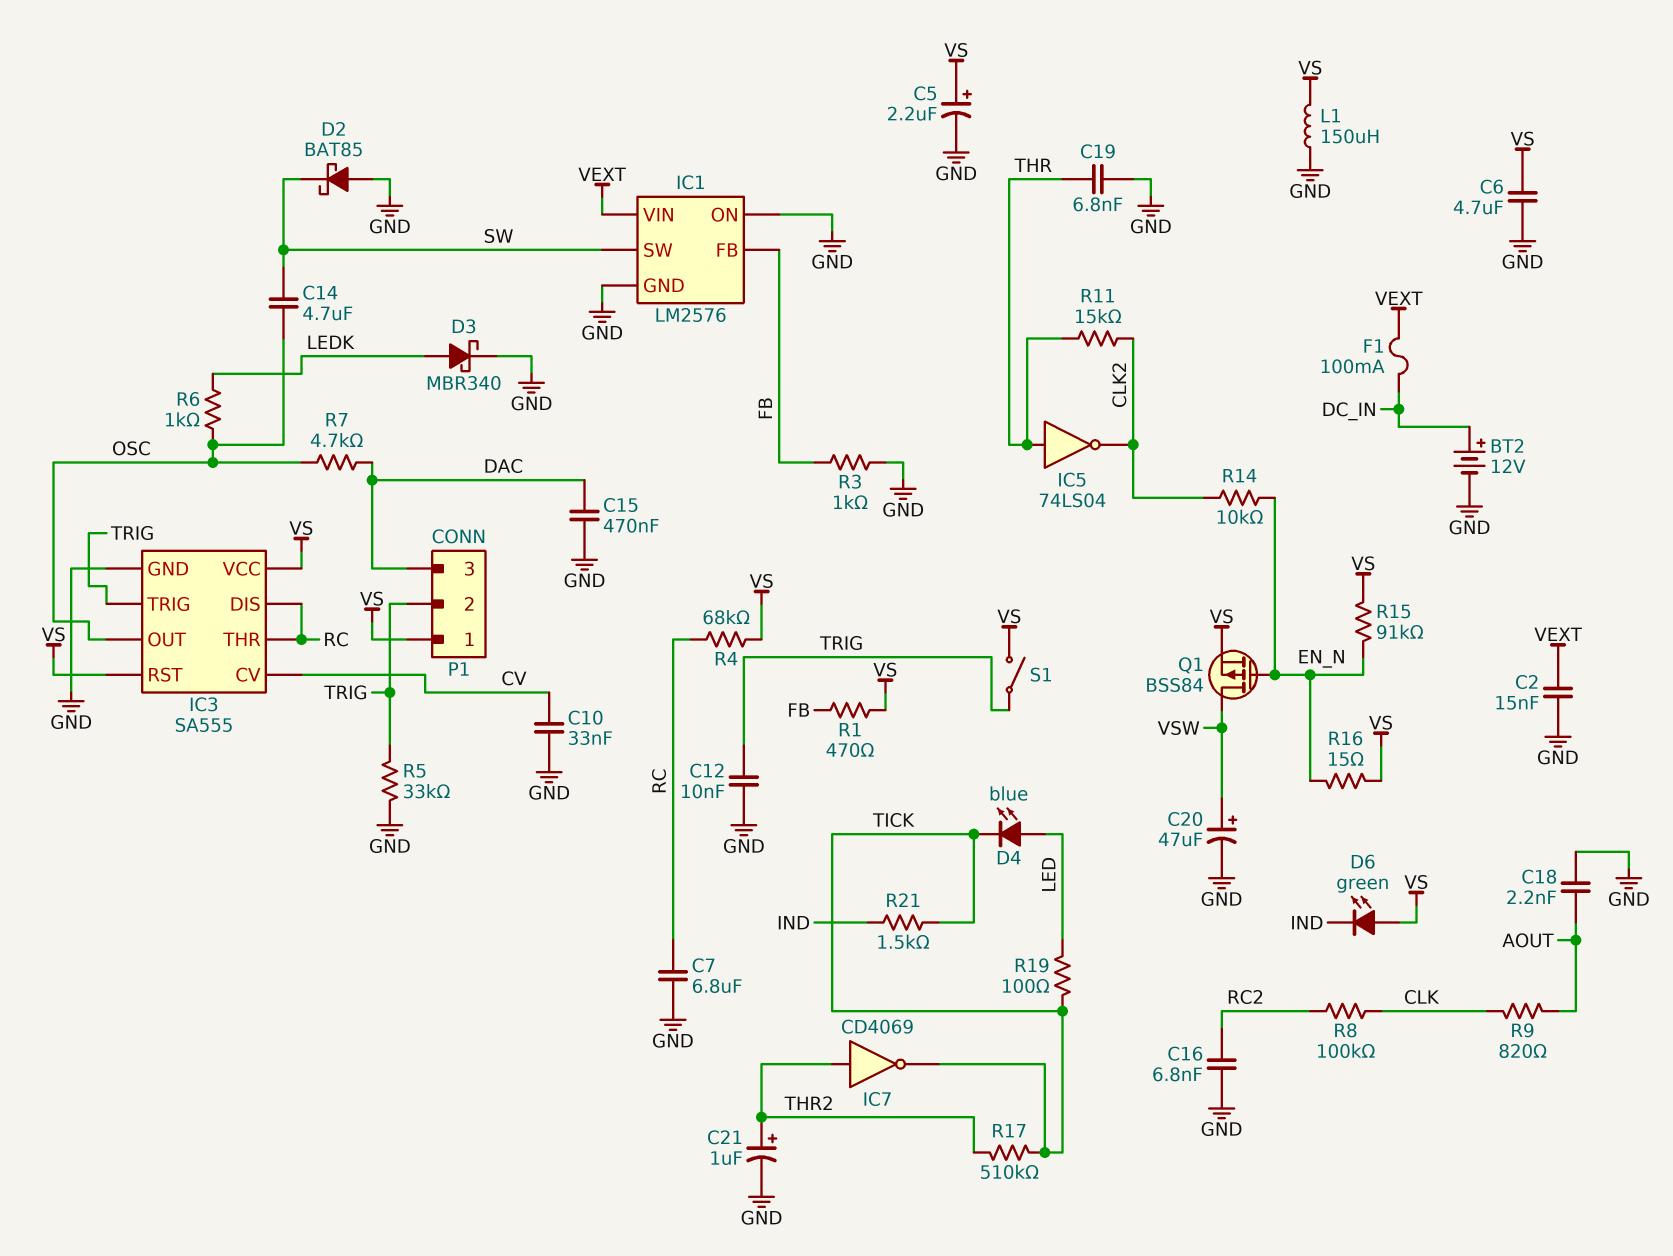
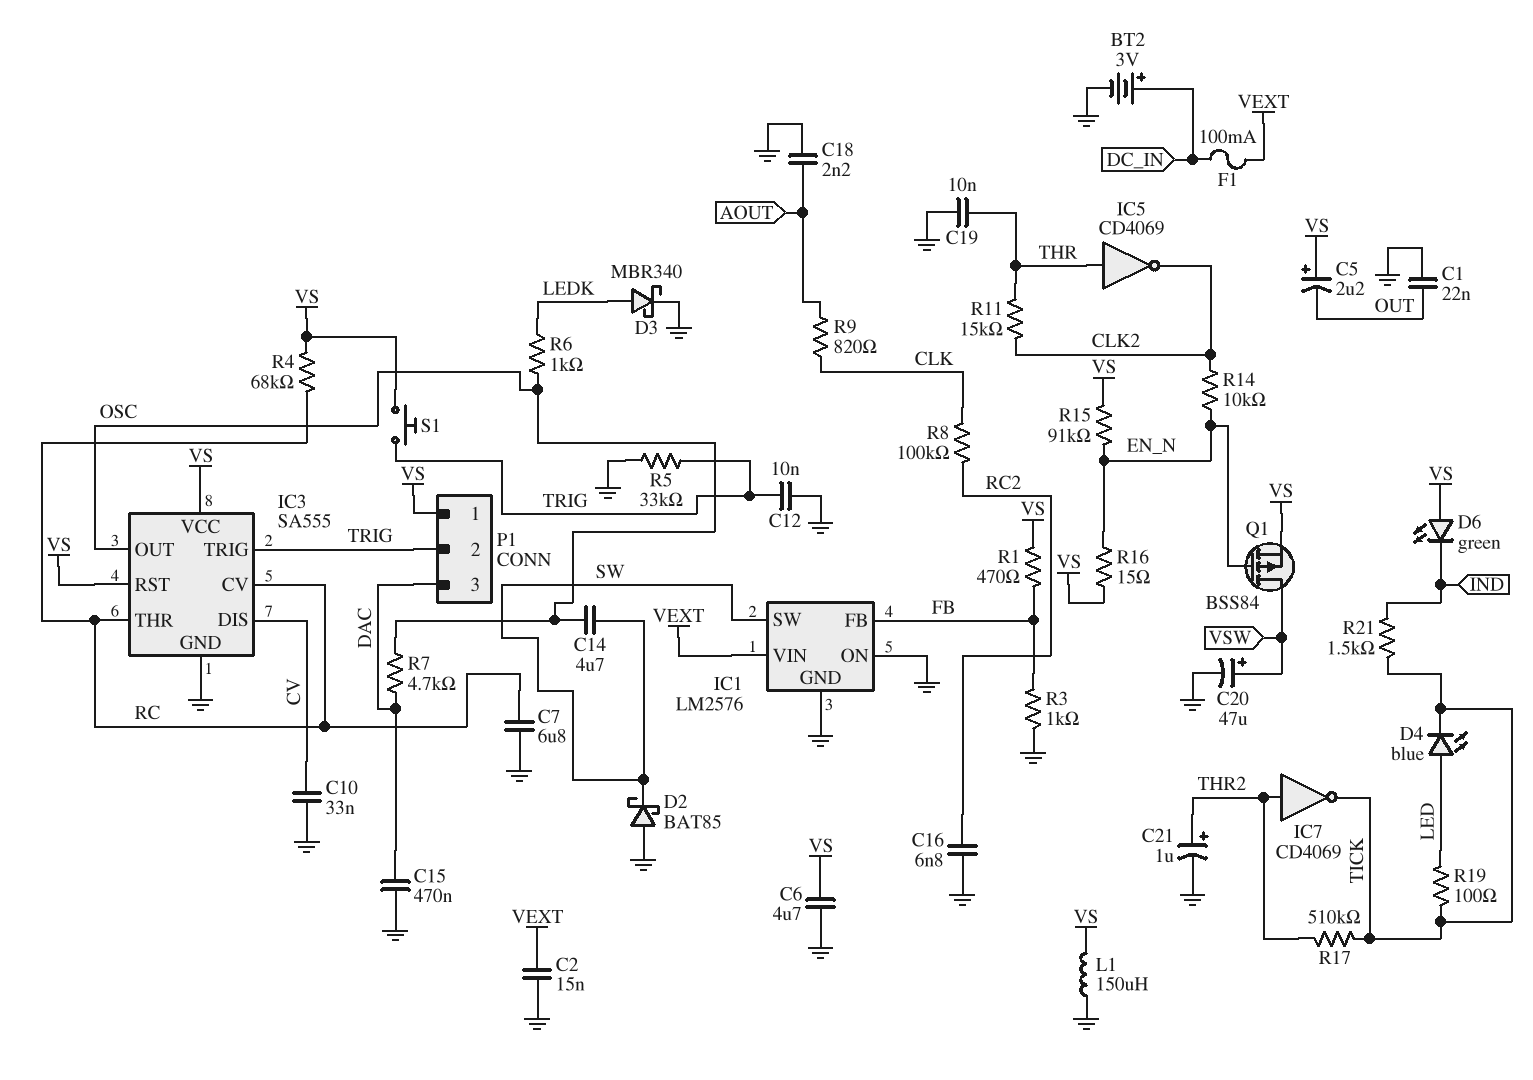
BT2: 12V (plus DC_IN, minus GND) -> 3V (plus DC_IN, minus GND)
C1: none -> 22nF (GND, OUT)
C5: 2.2uF (plus VS, minus GND) -> 2.2uF (plus VS, minus OUT)
C19: 6.8nF (GND, THR) -> 10nF (GND, THR)
IC3 pin CV: CV -> RC
IC3 pin DIS: RC -> CV
IC5: NOT 74LS04 (in THR, out CLK2) -> NOT CD4069 (in THR, out CLK2)
S1: switch (TRIG, VS) -> button (TRIG, VS)

